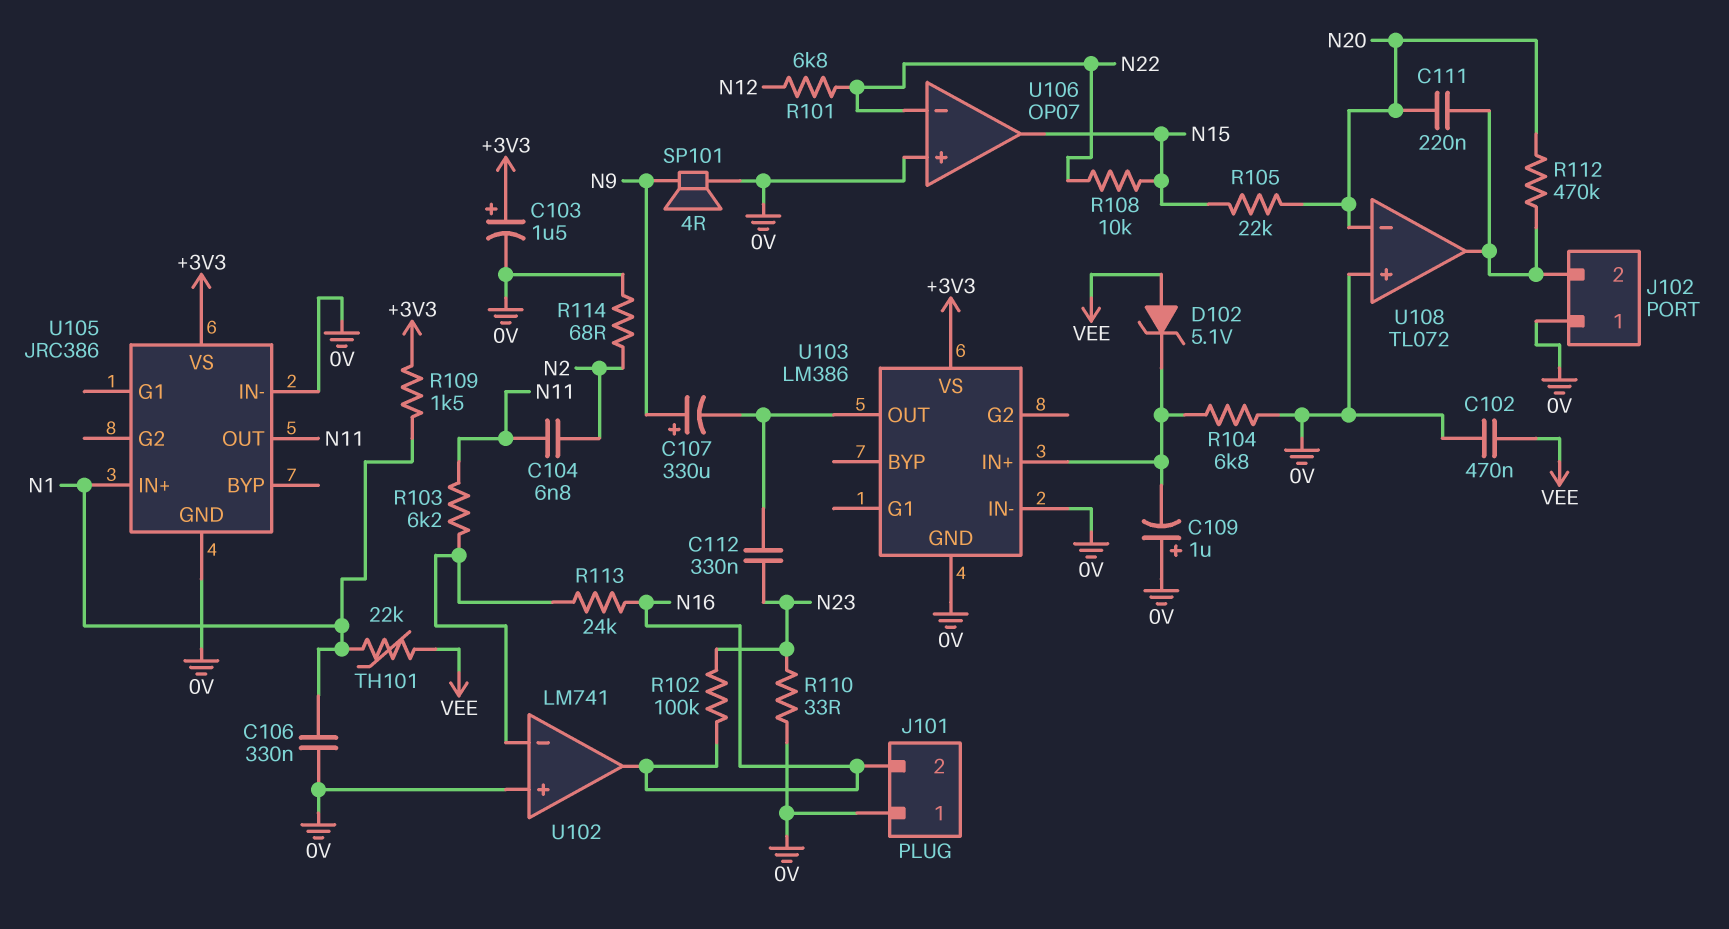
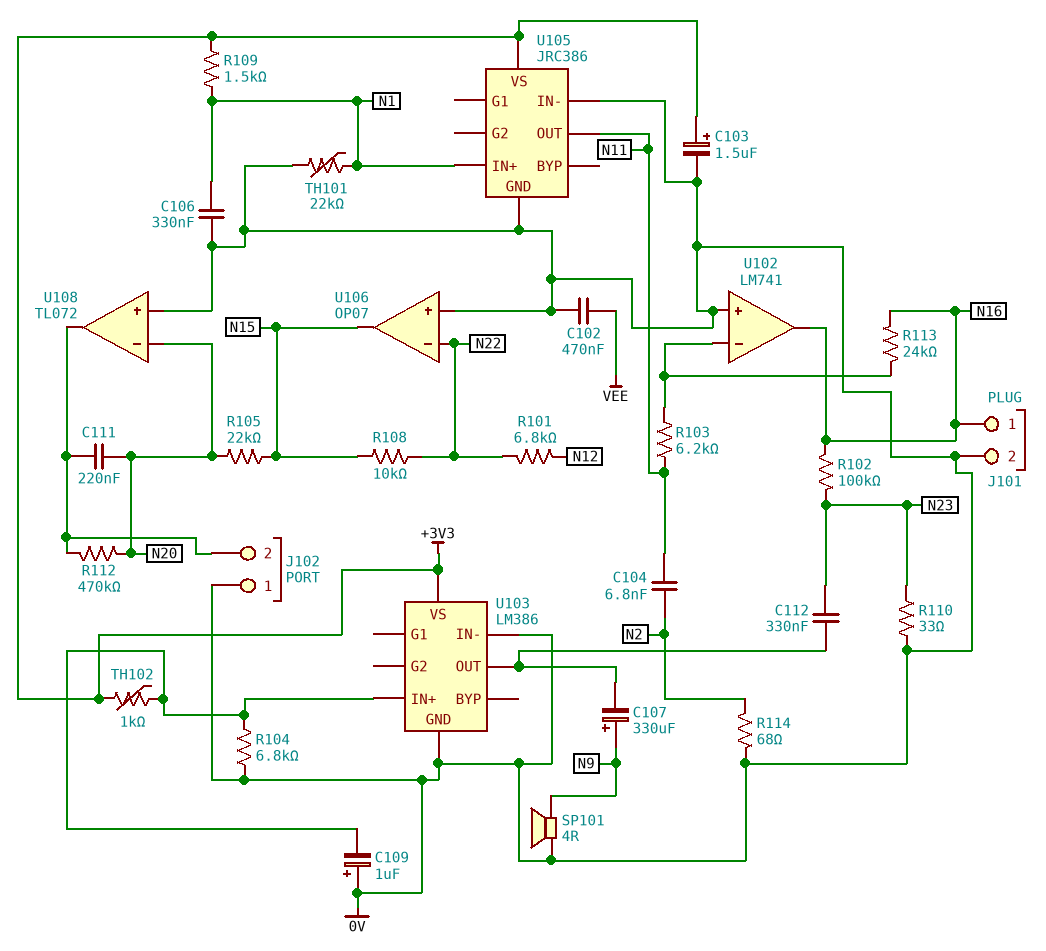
D102: zener 5.1V (A VEE, K U103/IN+) -> none
J101 pin 1: 0V -> N16
J101 pin 2: N16 -> 0V
TH101: 22k (N1, VEE) -> 22k (0V, N1)
TH102: none -> 1k (+3V3, U103/IN+)

